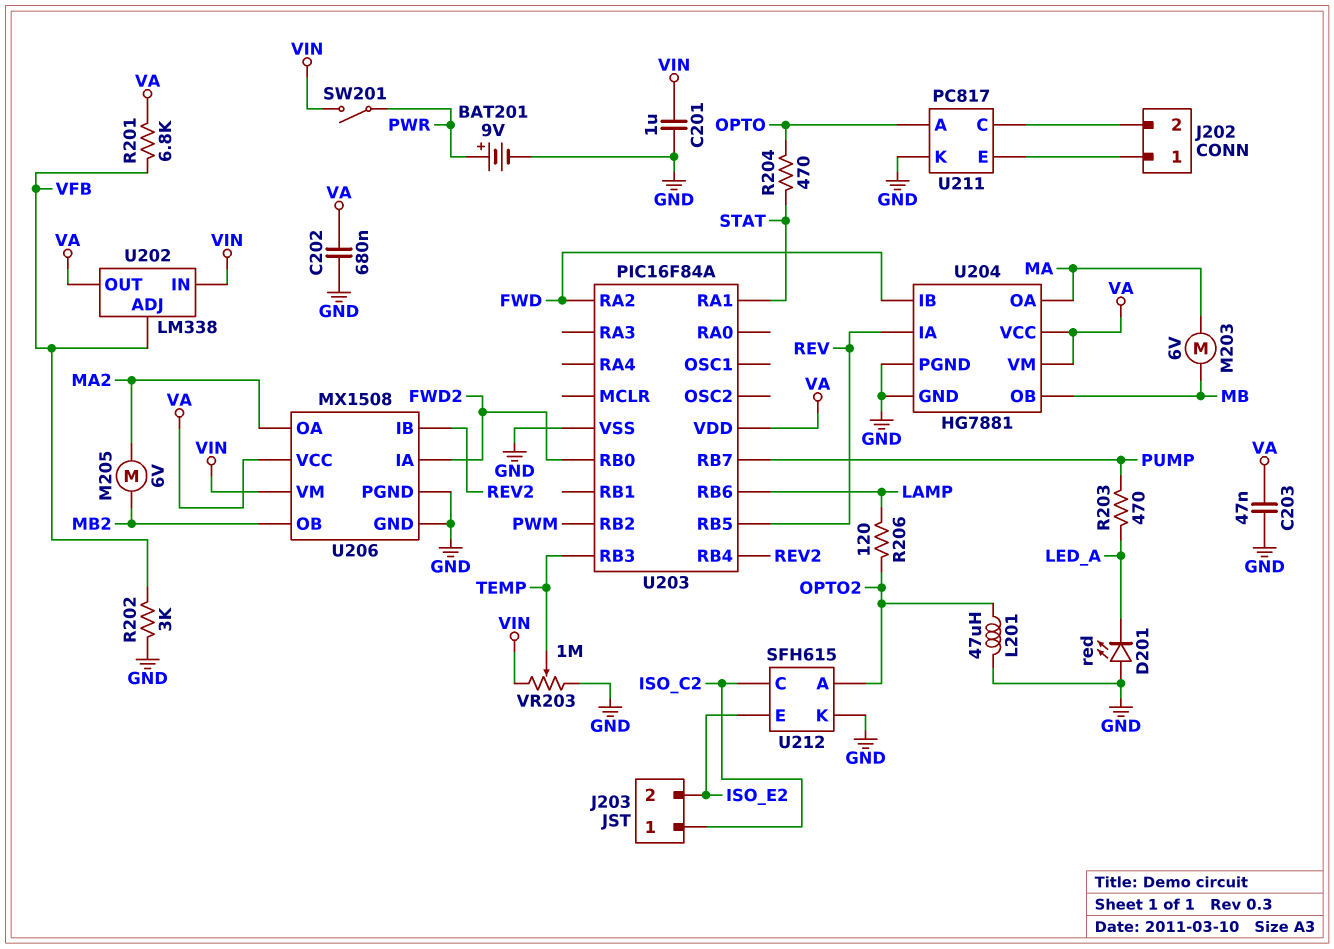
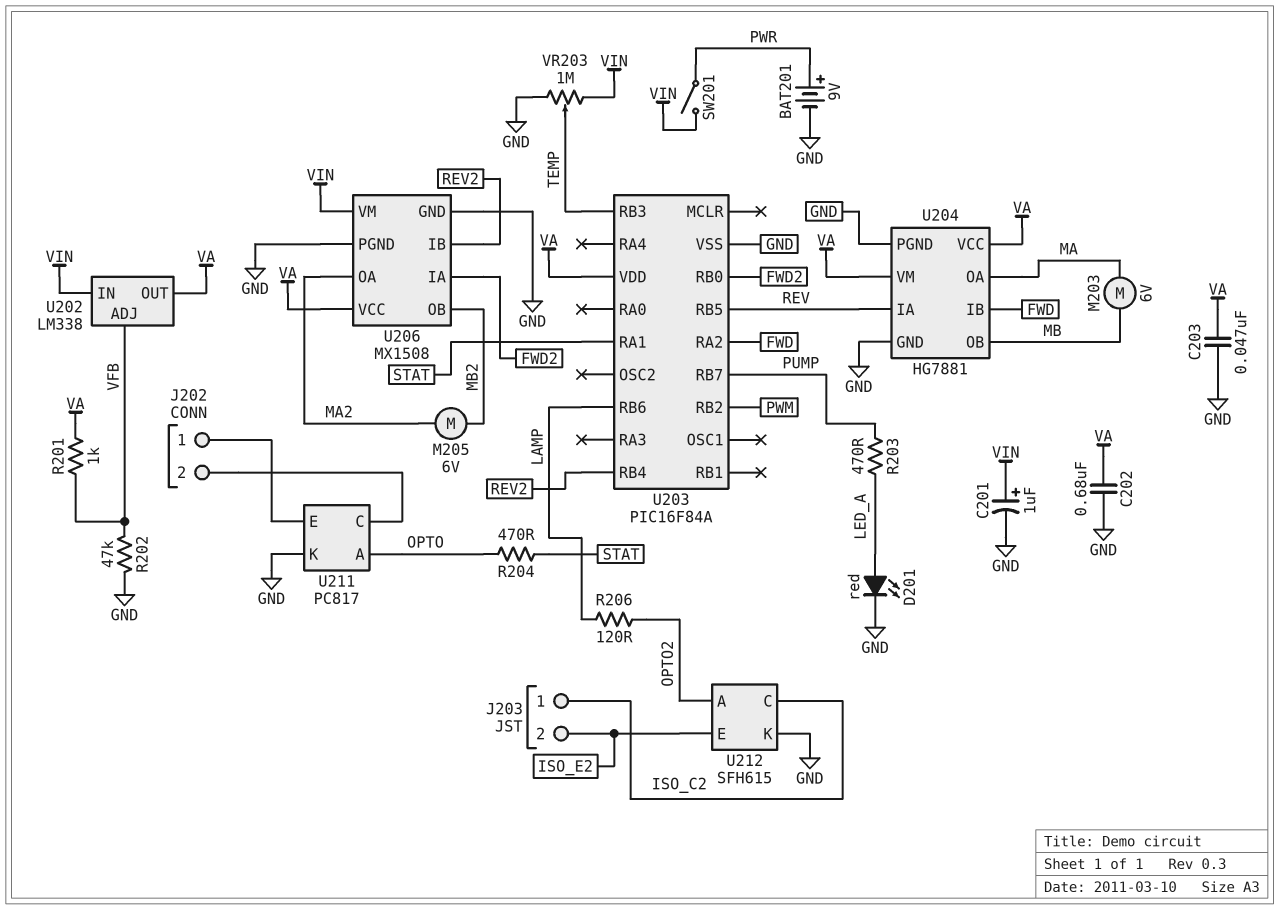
C201: 1uF (GND, VIN) -> 1uF (plus VIN, minus GND)
D201: LED red (A GND, K LED_A) -> LED red (A LED_A, K GND)
L201: 47uH (GND, OPTO2) -> none
R201: 6.8k (VA, VFB) -> 1k (VA, VFB)
R202: 3k (GND, VFB) -> 47k (GND, VFB)

